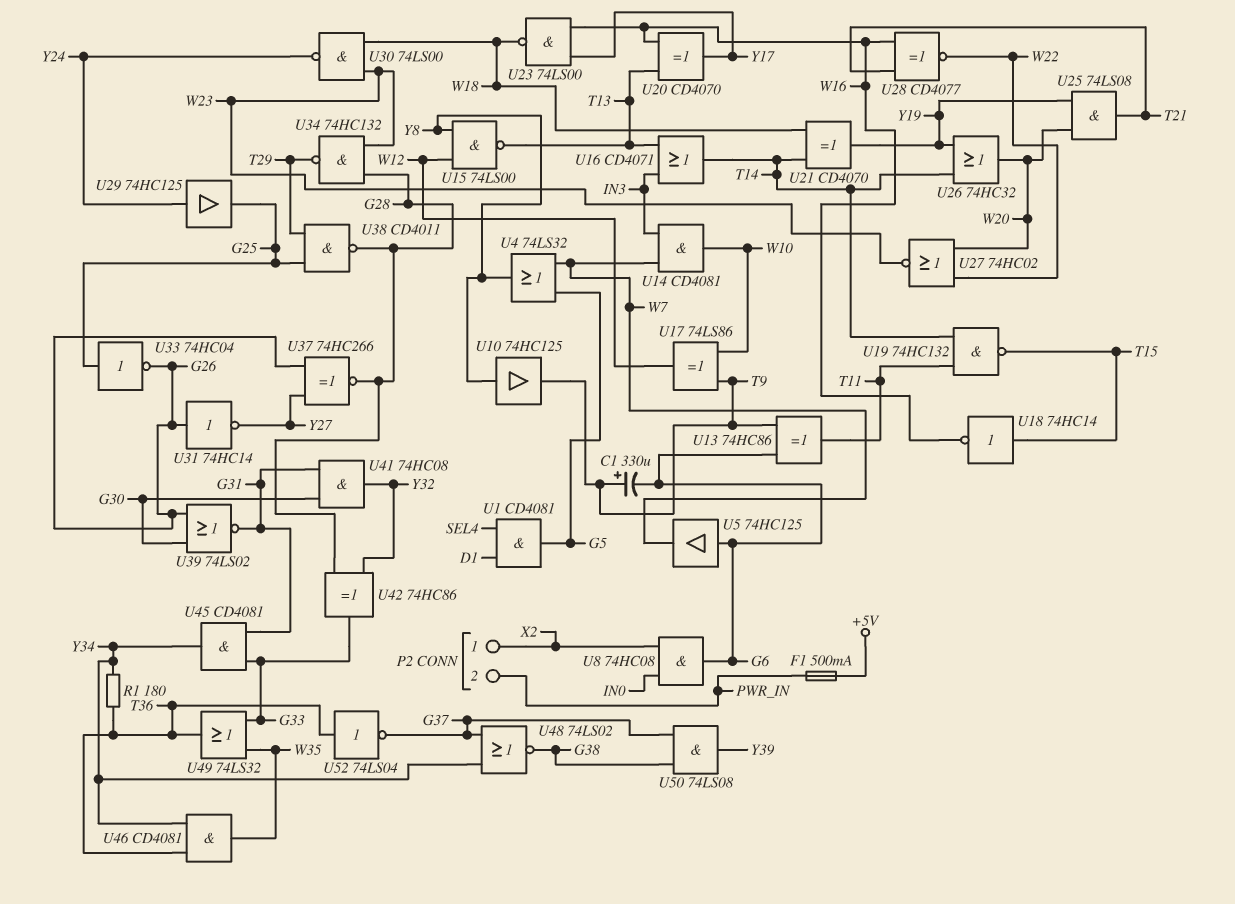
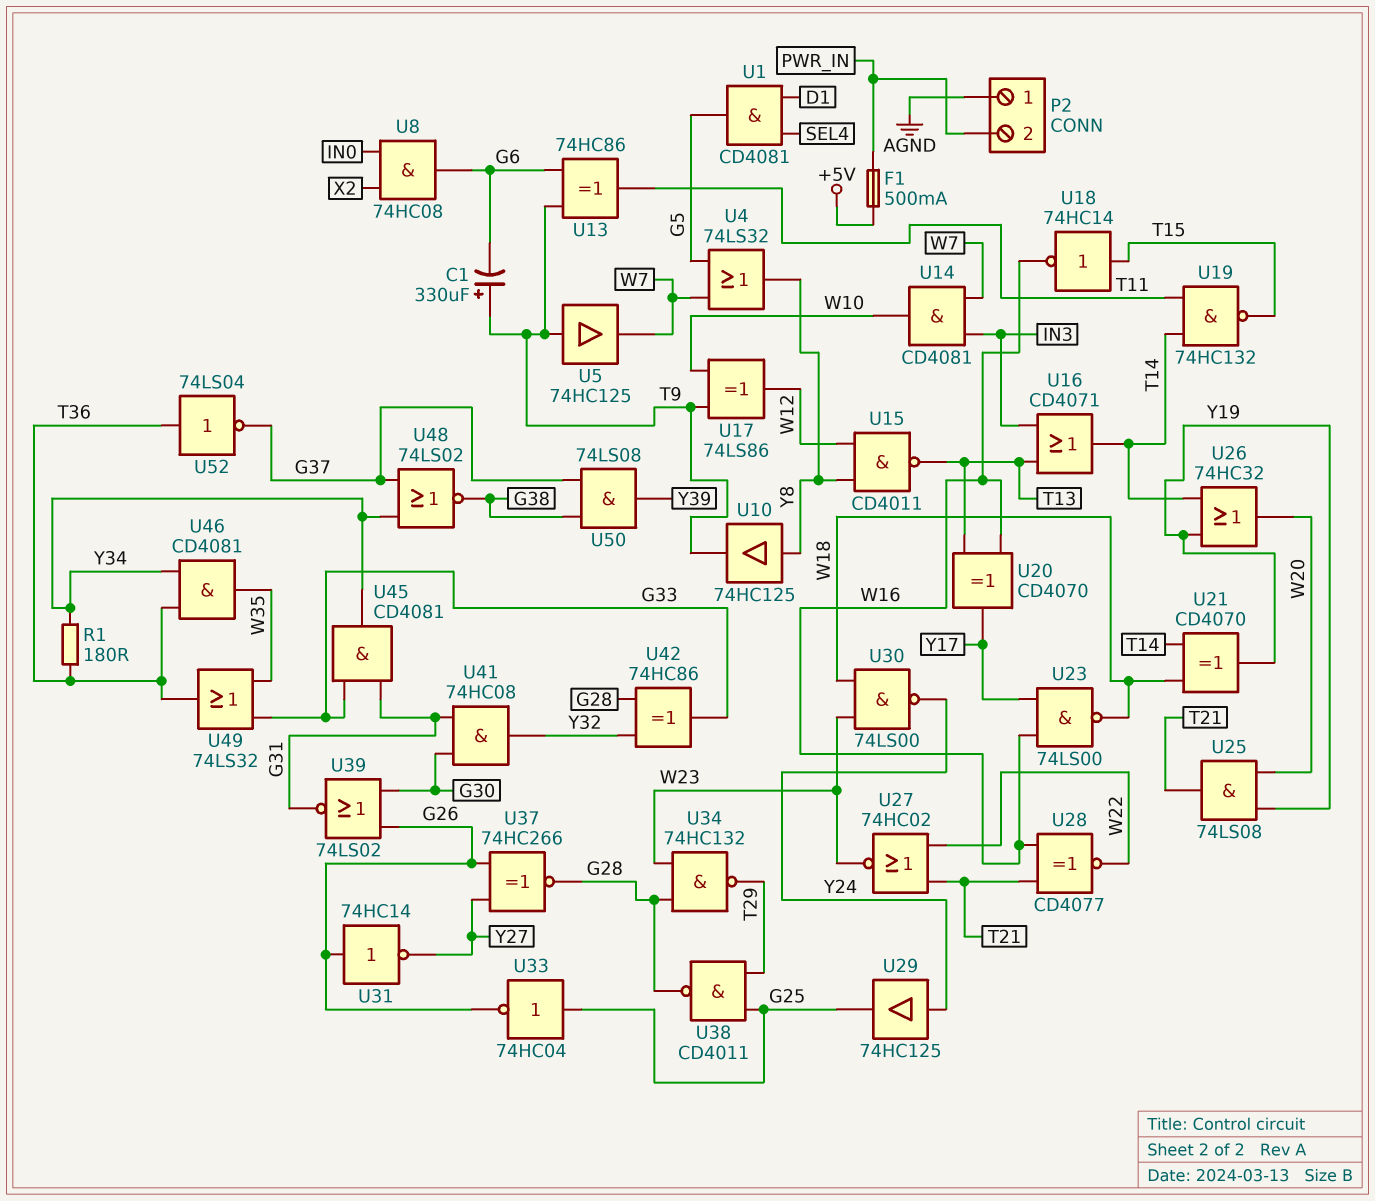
P2 pin 1: X2 -> AGND
U5: buffer 74HC125 (in G6, out W7) -> buffer 74HC125 (in T9, out W7)
U15: NAND 74LS00 (in W12, in Y8, out T13) -> NAND CD4011 (in W12, in Y8, out T13)
U27: NOR 74HC02 (in W20, in W22, out W23) -> NOR 74HC02 (in T21, in W22, out W23)

